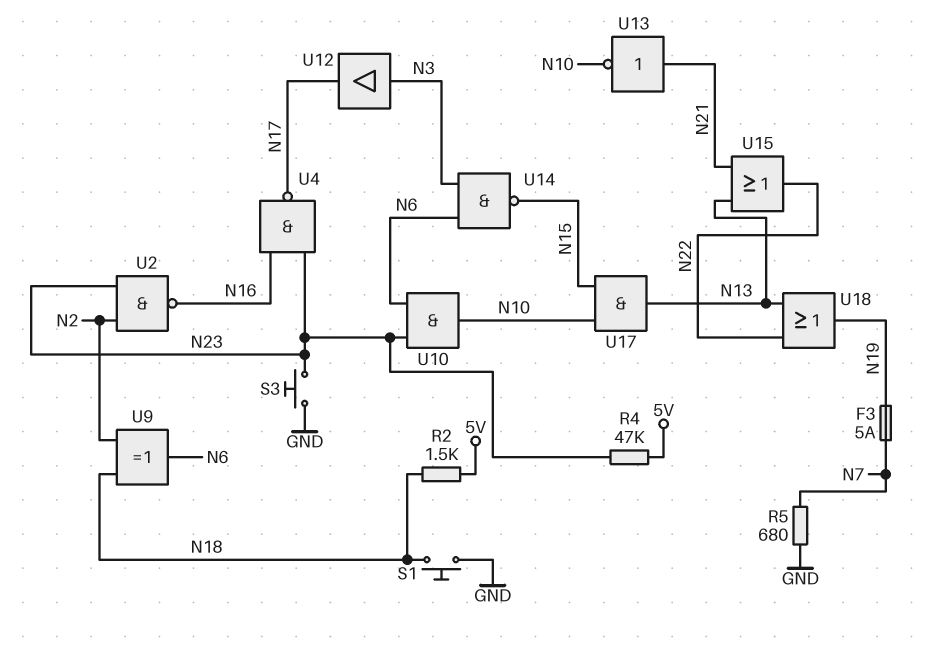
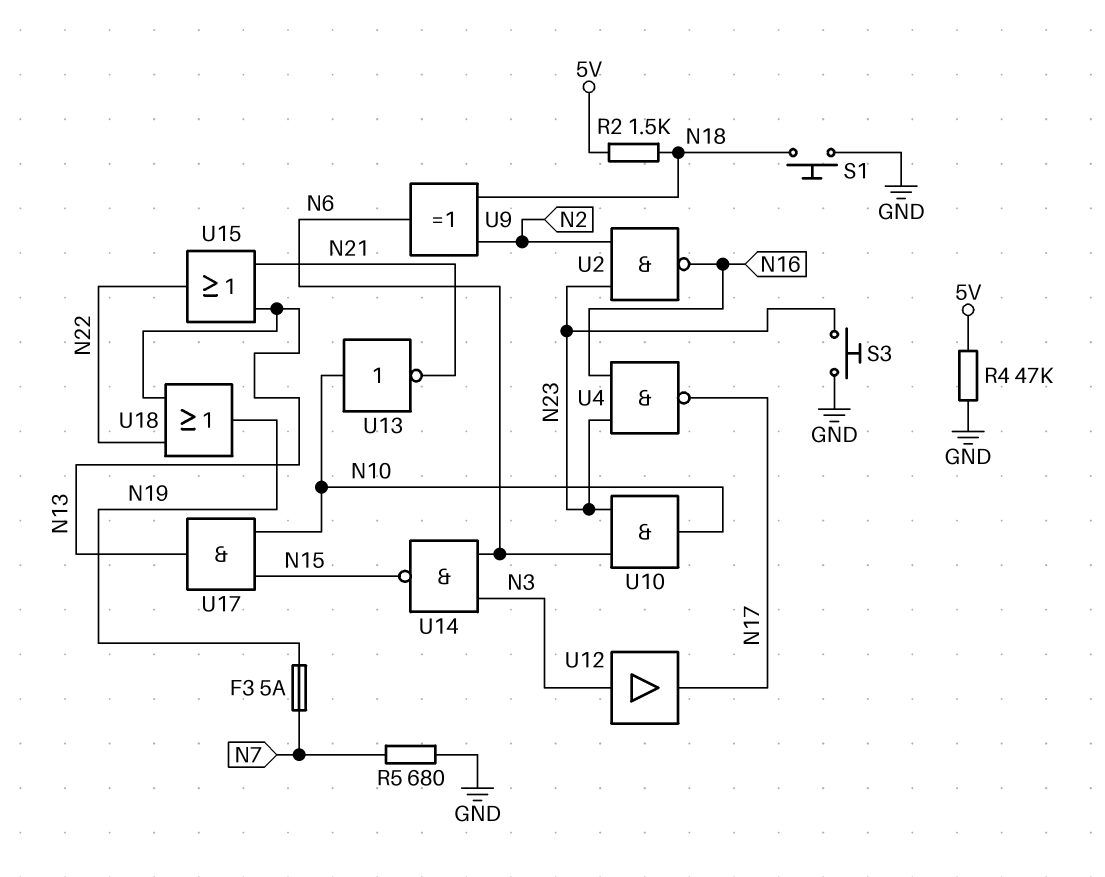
R4: 47k (5V, N23) -> 47k (5V, GND)
U13: NOT (in N21, out N10) -> NOT (in N10, out N21)

